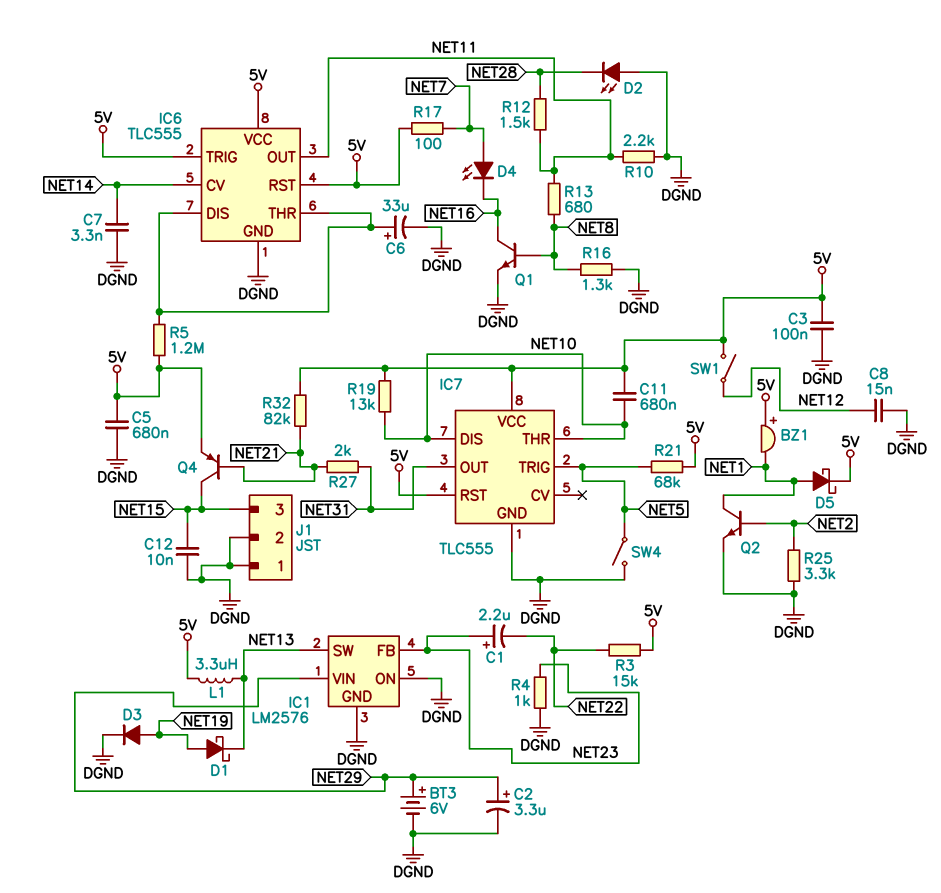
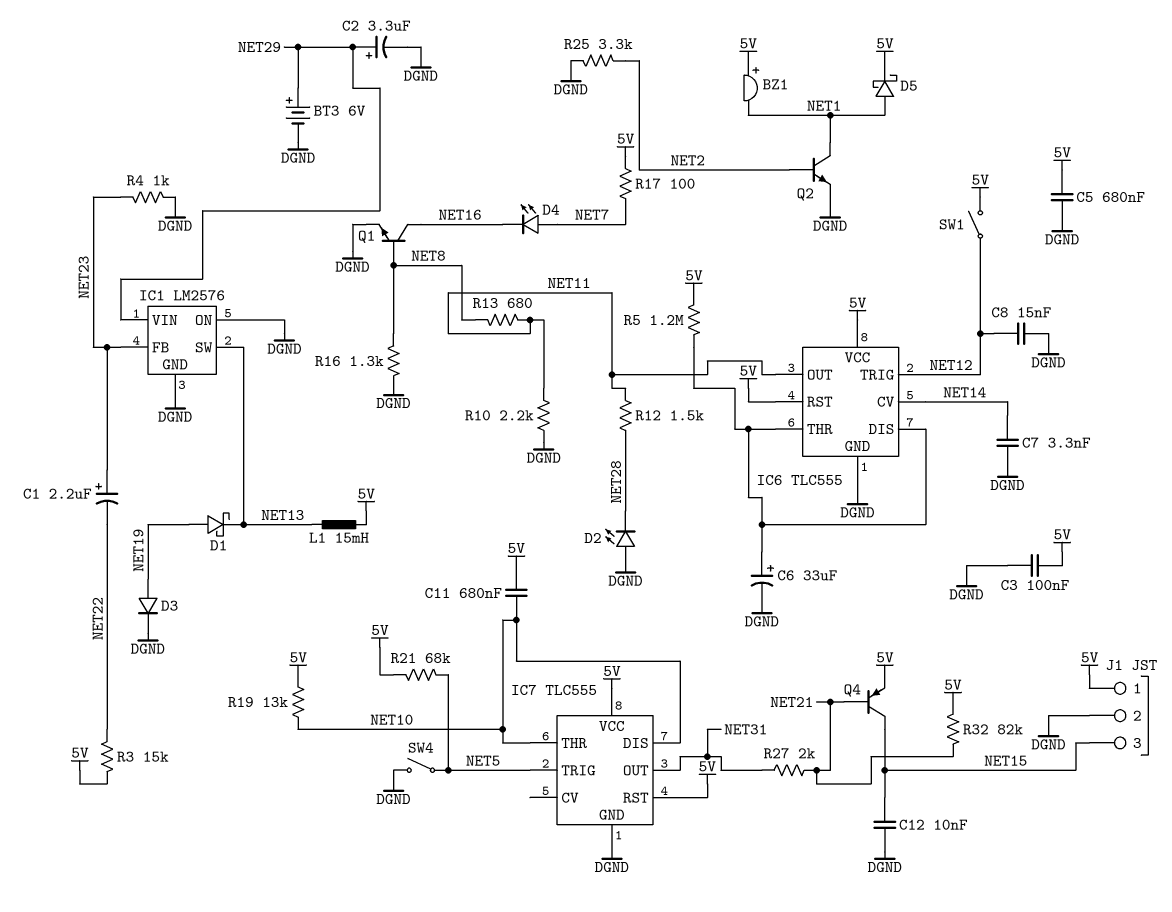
IC6 pin TRIG: 5V -> NET12
J1 pin 1: DGND -> 5V
L1: 3.3uH (5V, NET13) -> 15mH (5V, NET13)

